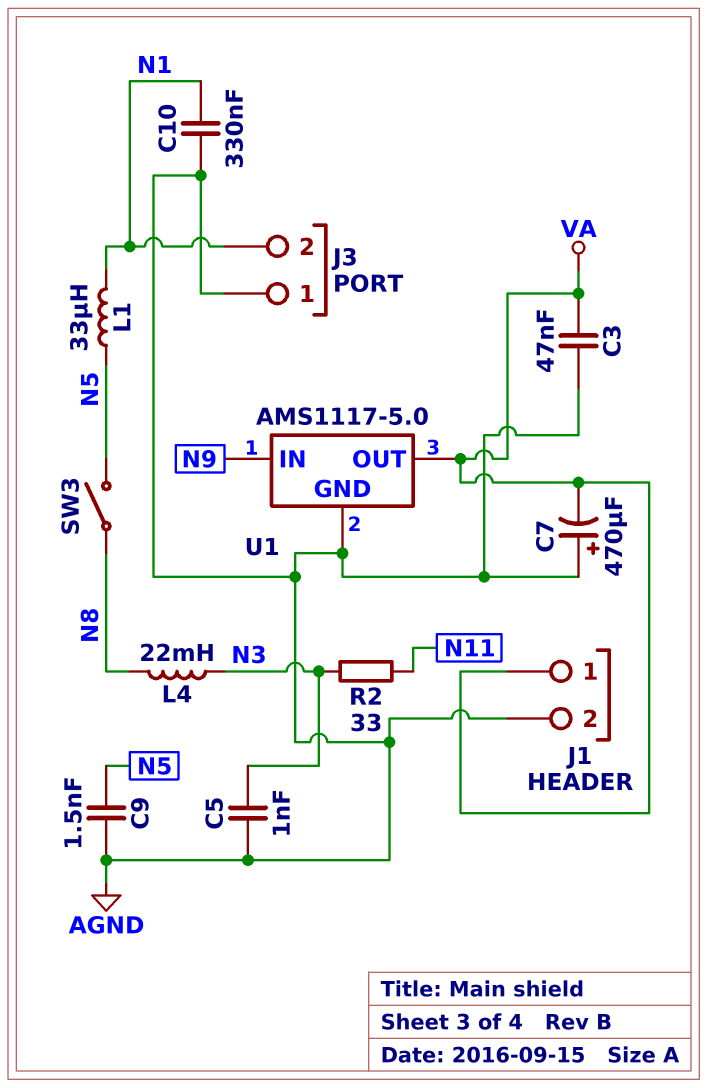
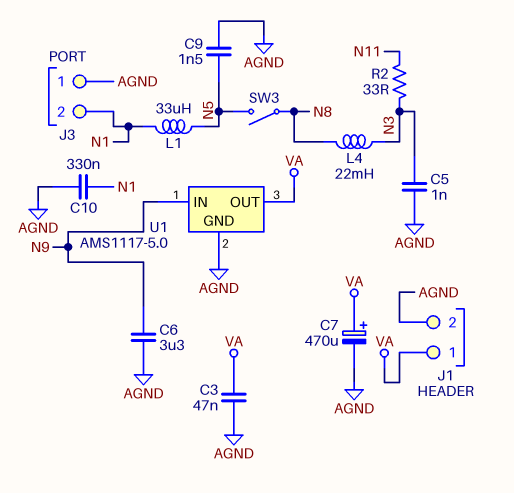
C6: none -> 3.3uF (AGND, N9)
C7: 470uF (plus AGND, minus VA) -> 470uF (plus VA, minus AGND)

